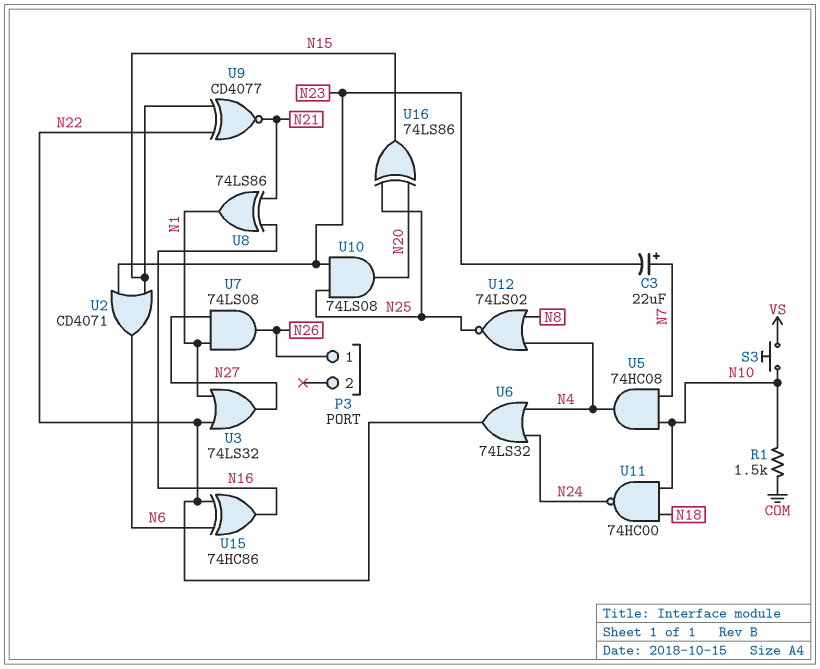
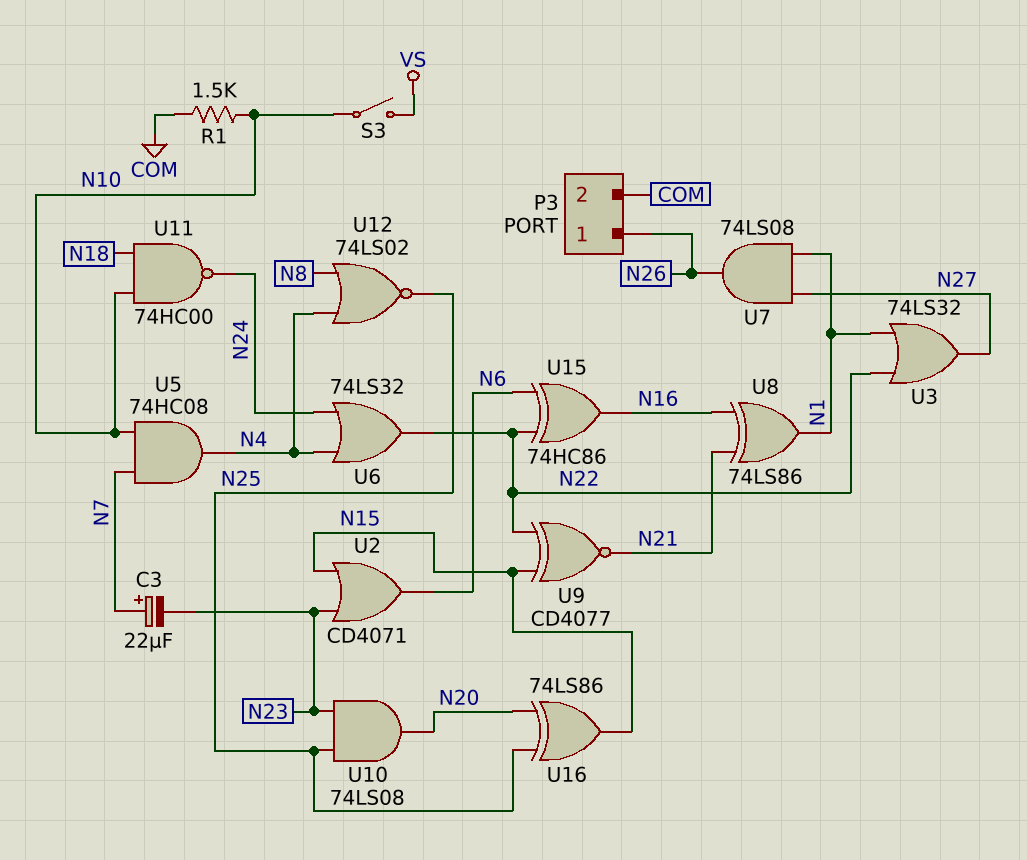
P3 pin 2: none -> COM
S3: button (N10, VS) -> switch (N10, VS)

